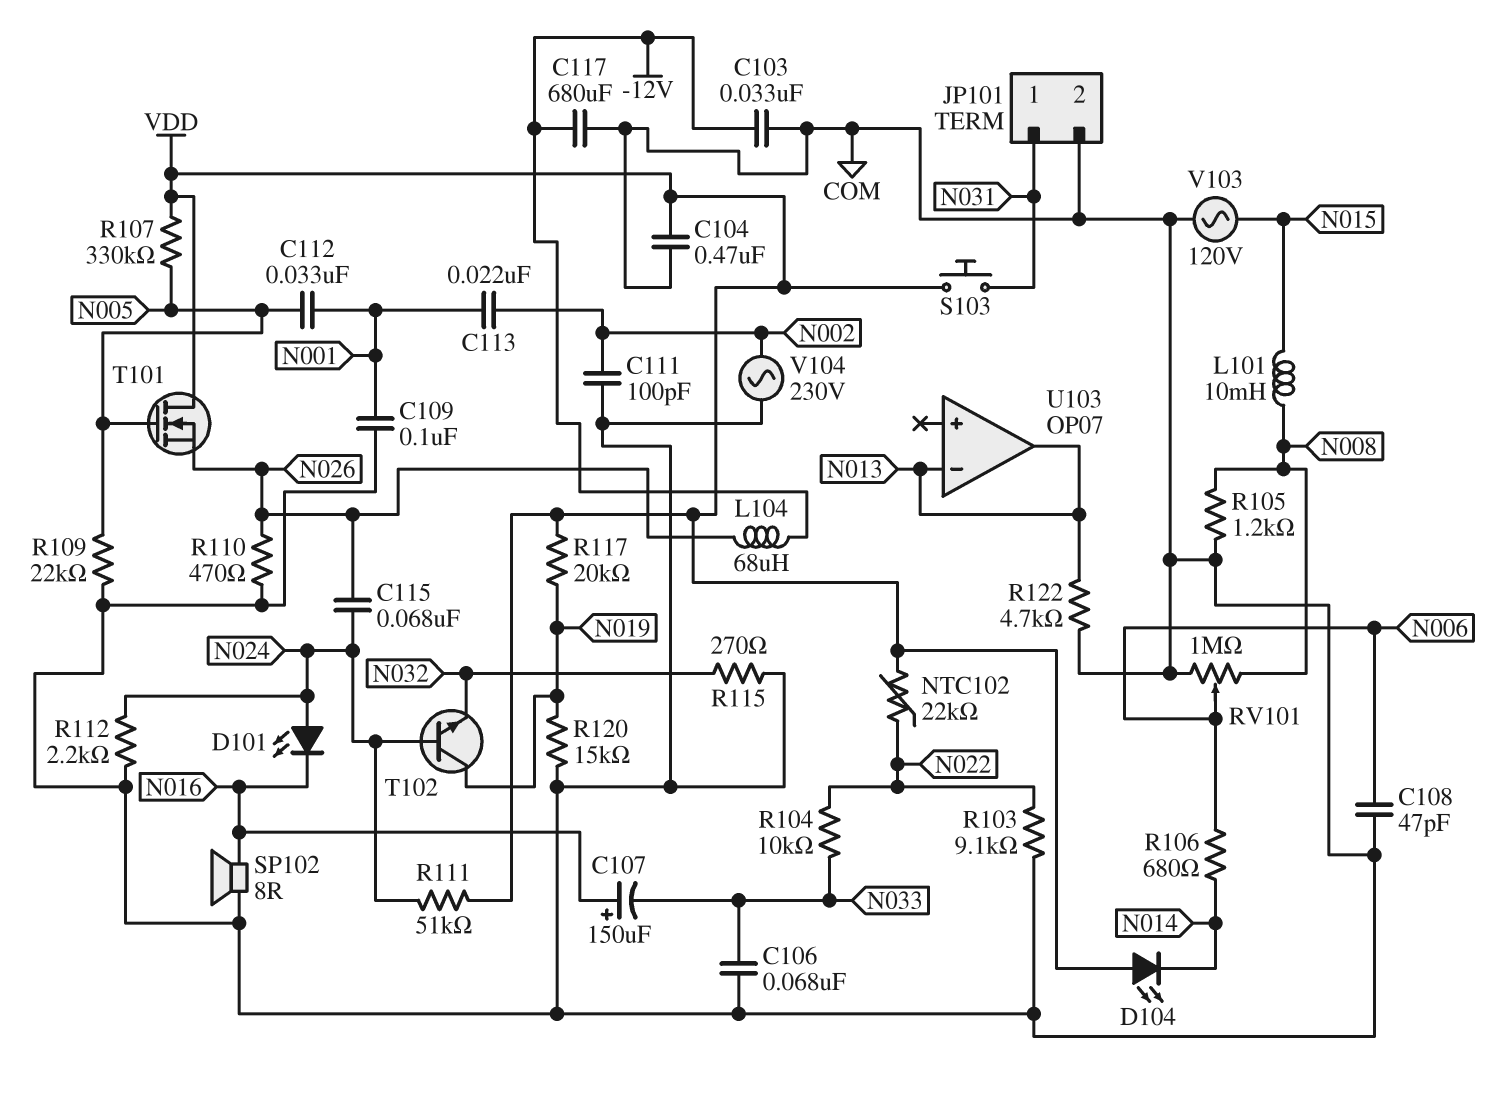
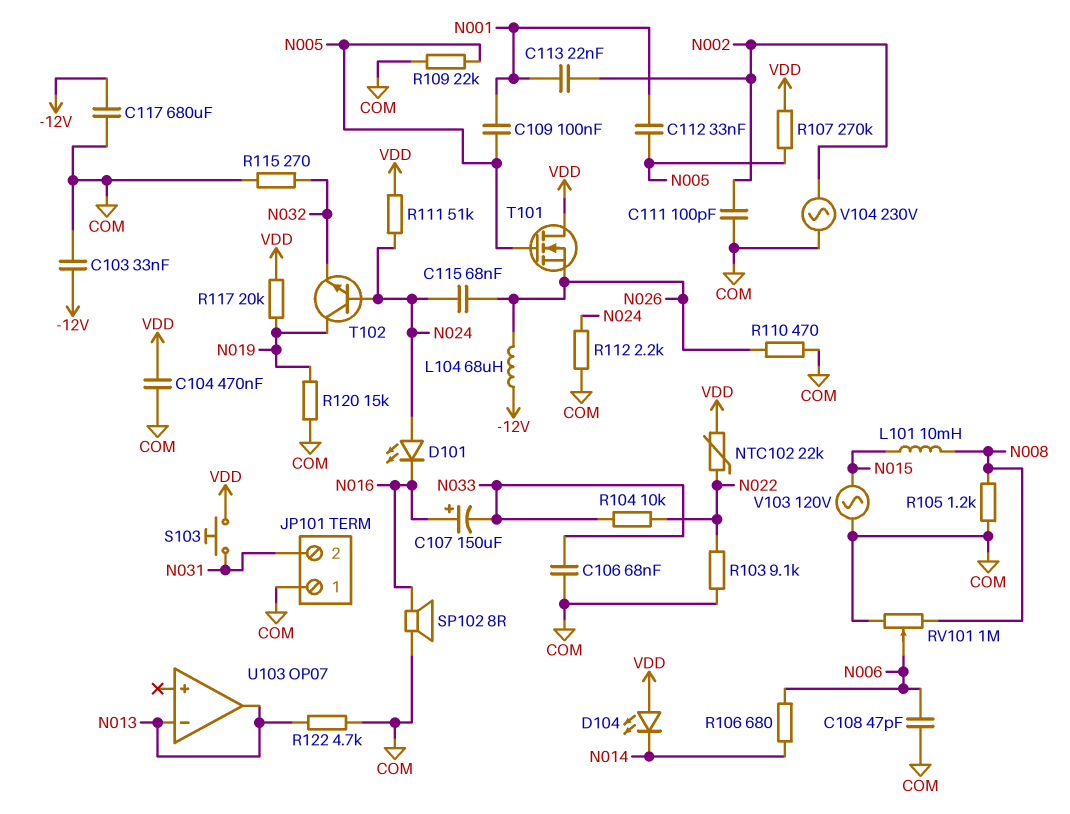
C109: 100nF (COM, N001) -> 100nF (N001, N005)
JP101 pin 1: N031 -> COM
JP101 pin 2: COM -> N031
R107: 330k (N005, VDD) -> 270k (N005, VDD)

